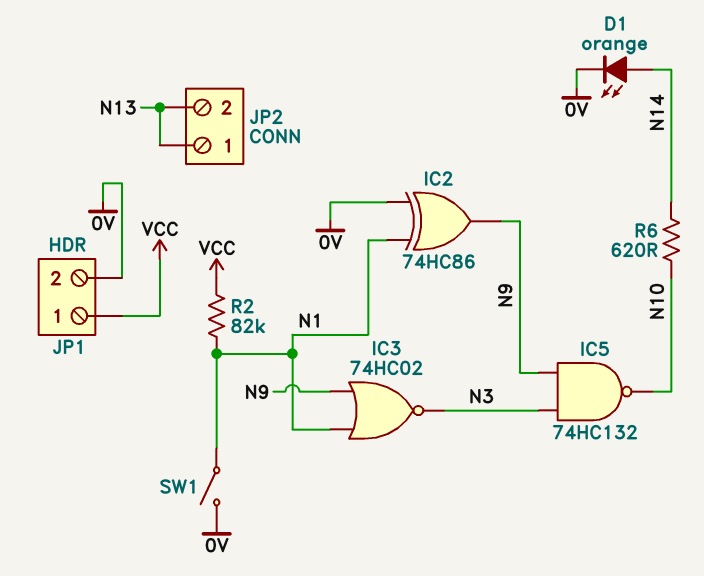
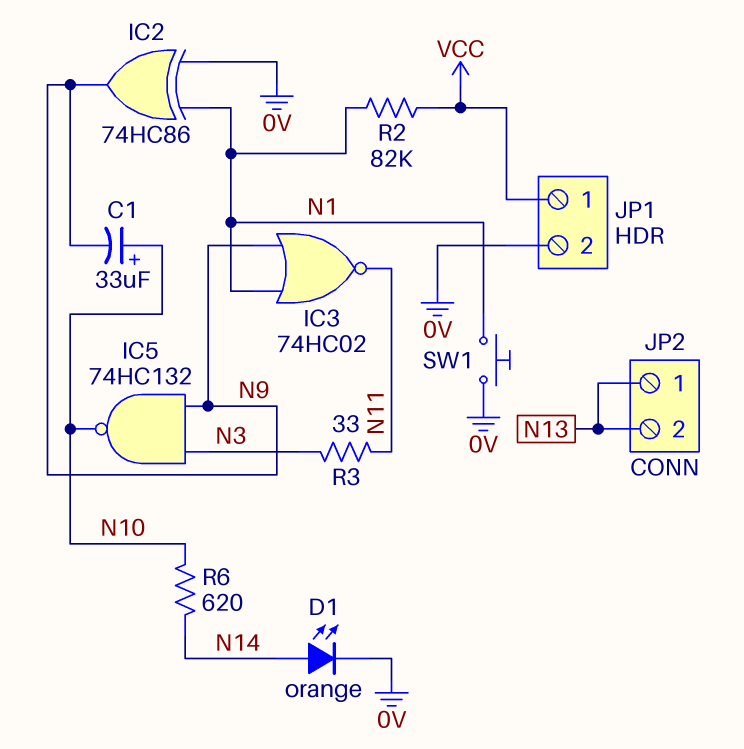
C1: none -> 33uF (plus N10, minus N9)
IC3: NOR 74HC02 (in N1, in N9, out N3) -> NOR 74HC02 (in N1, in N9, out N11)
R3: none -> 33 (N3, N11)
SW1: switch (0V, N1) -> button (0V, N1)

